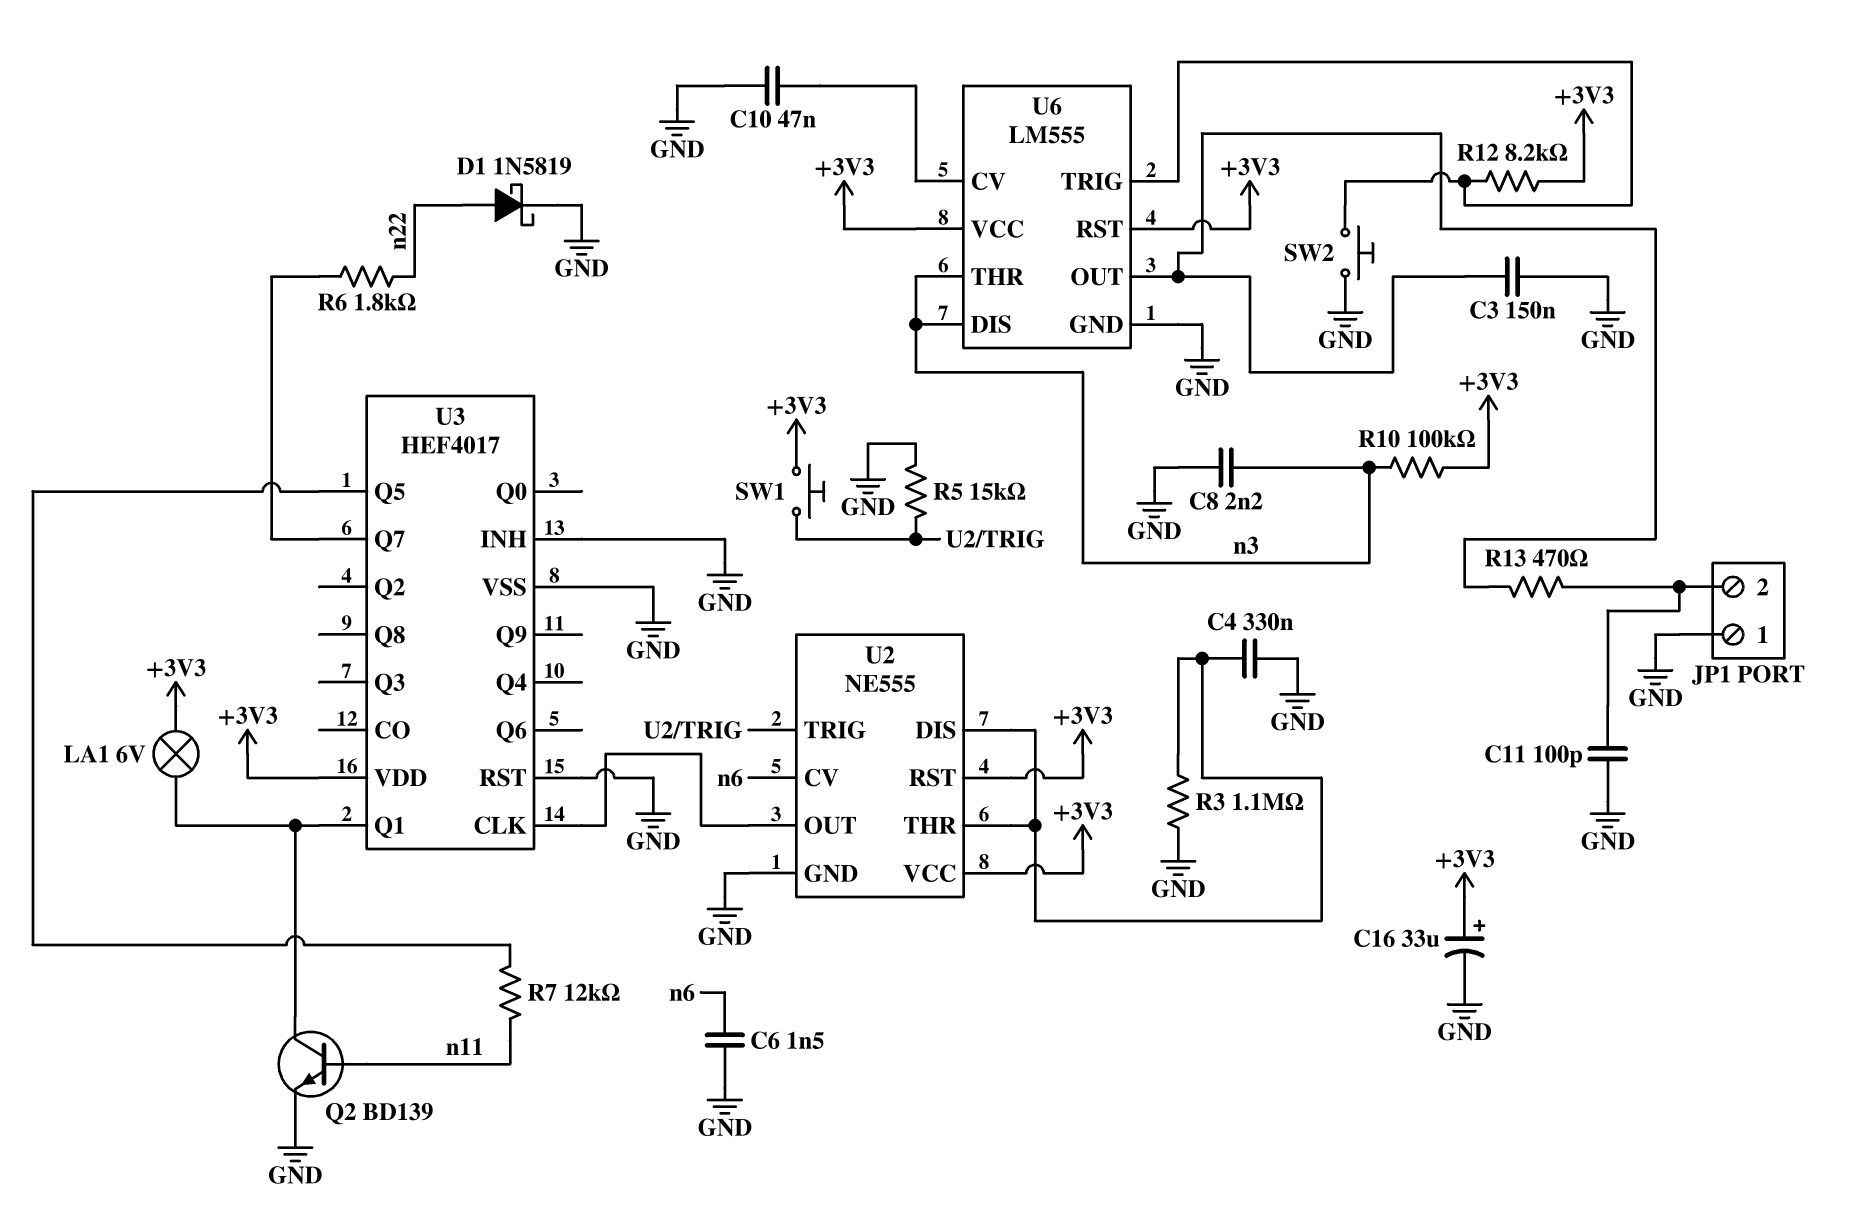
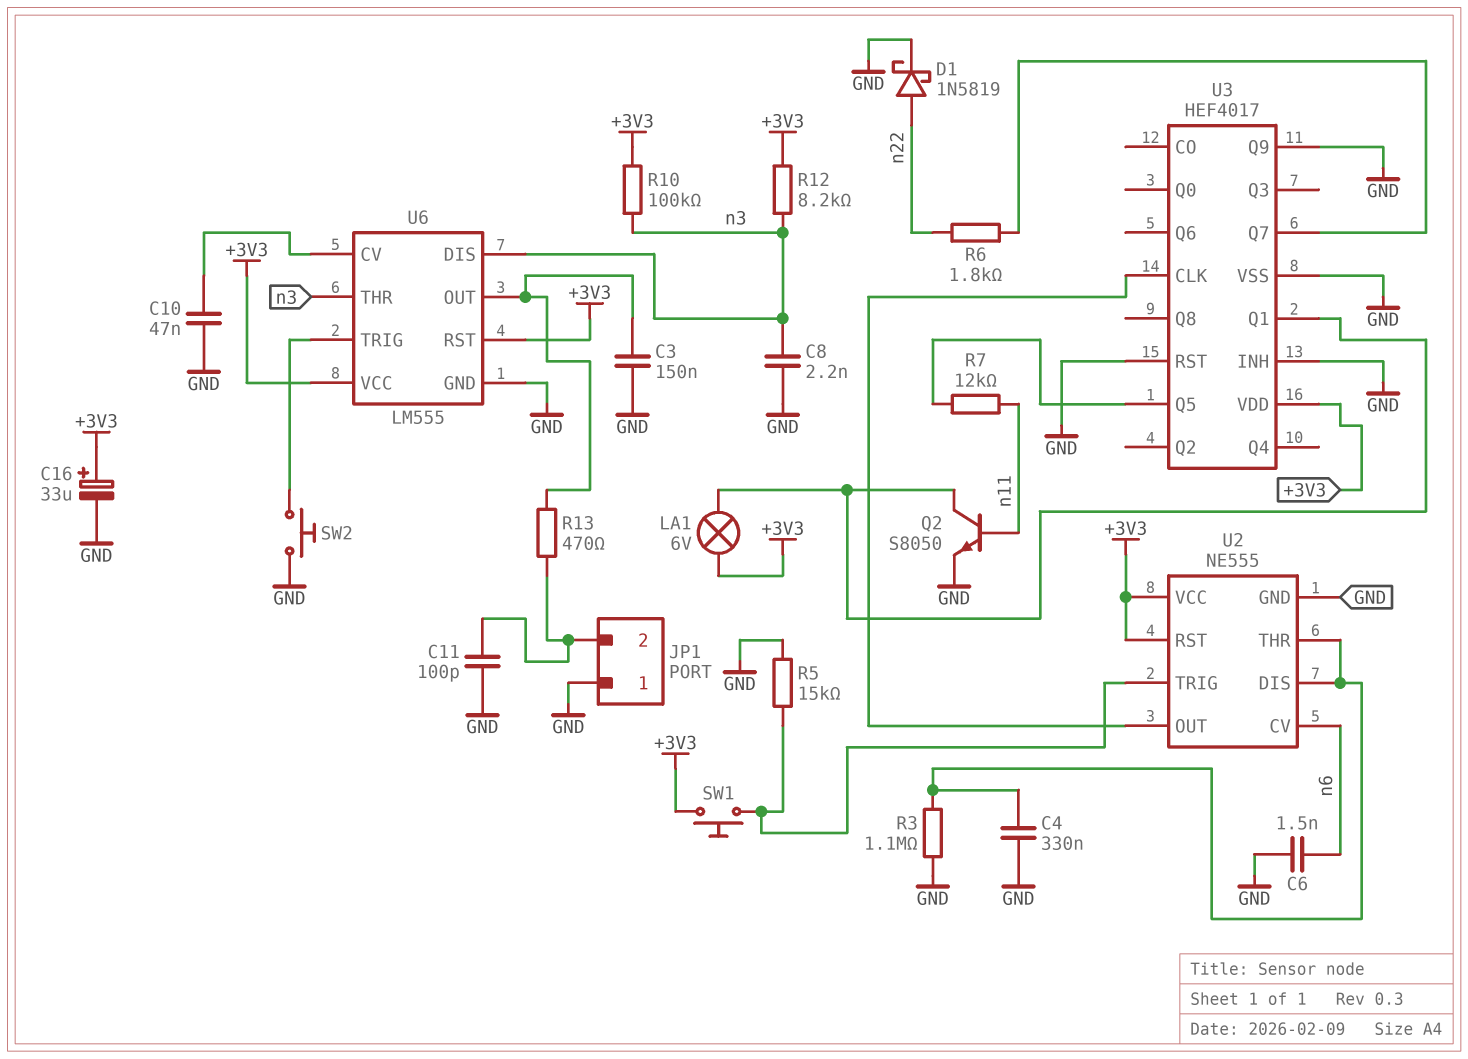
Q2: NPN BD139 (B n11, C U3/Q1, E GND) -> NPN S8050 (B n11, C U3/Q1, E GND)
R12: 8.2k (+3V3, U6/TRIG) -> 8.2k (+3V3, n3)
U3 pin Q9: none -> GND

